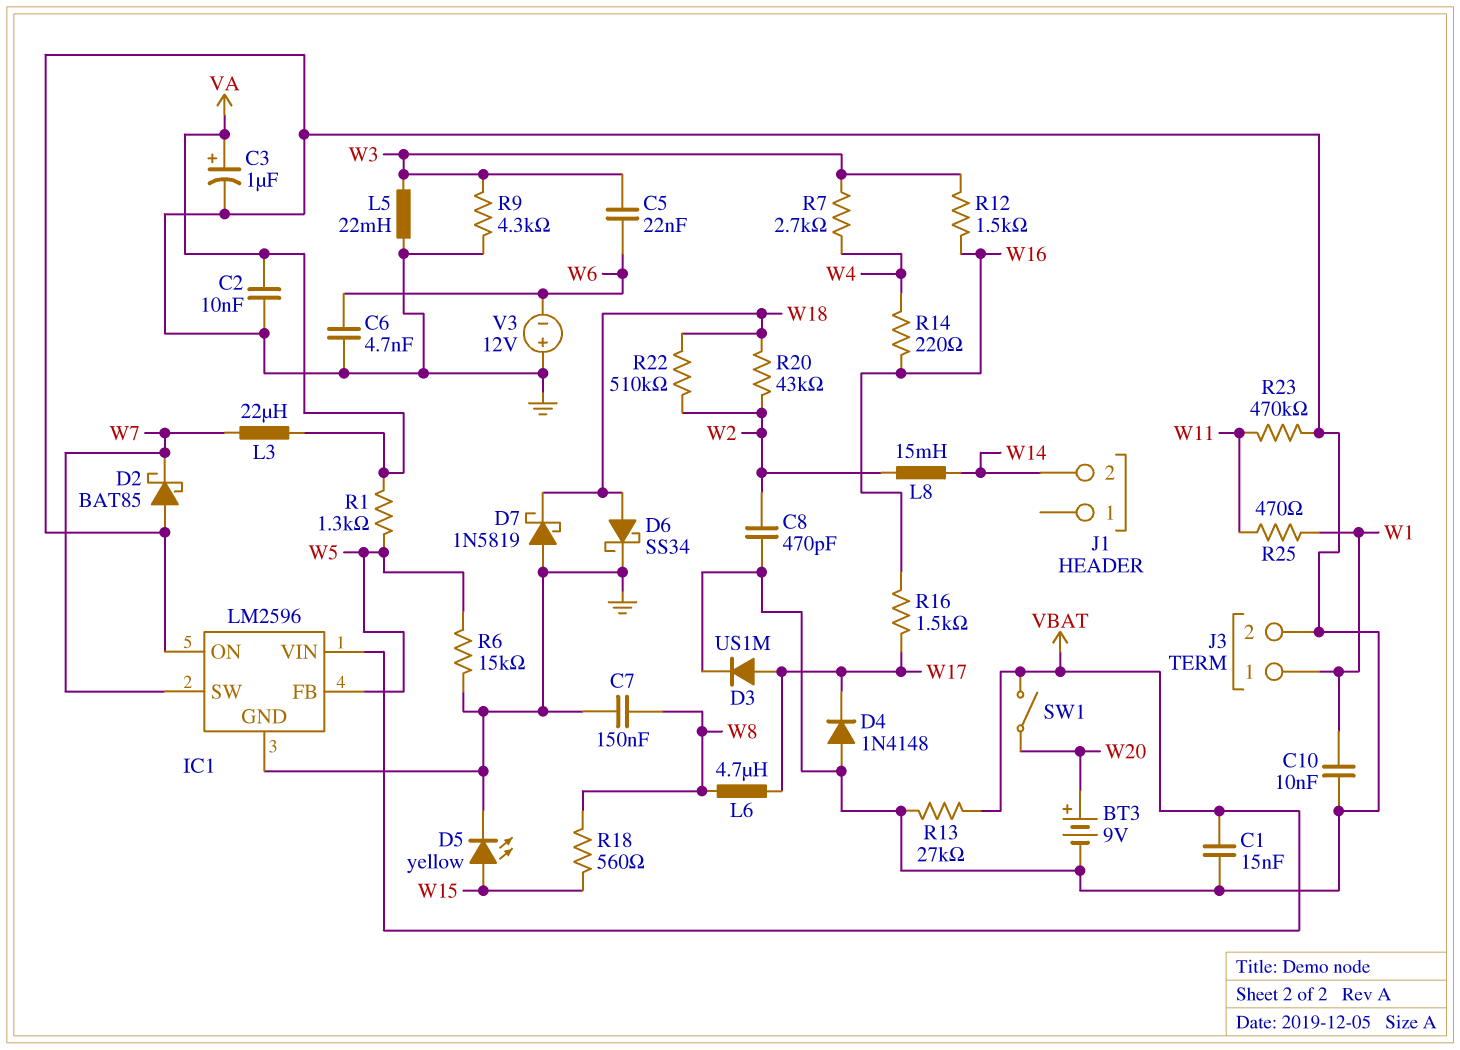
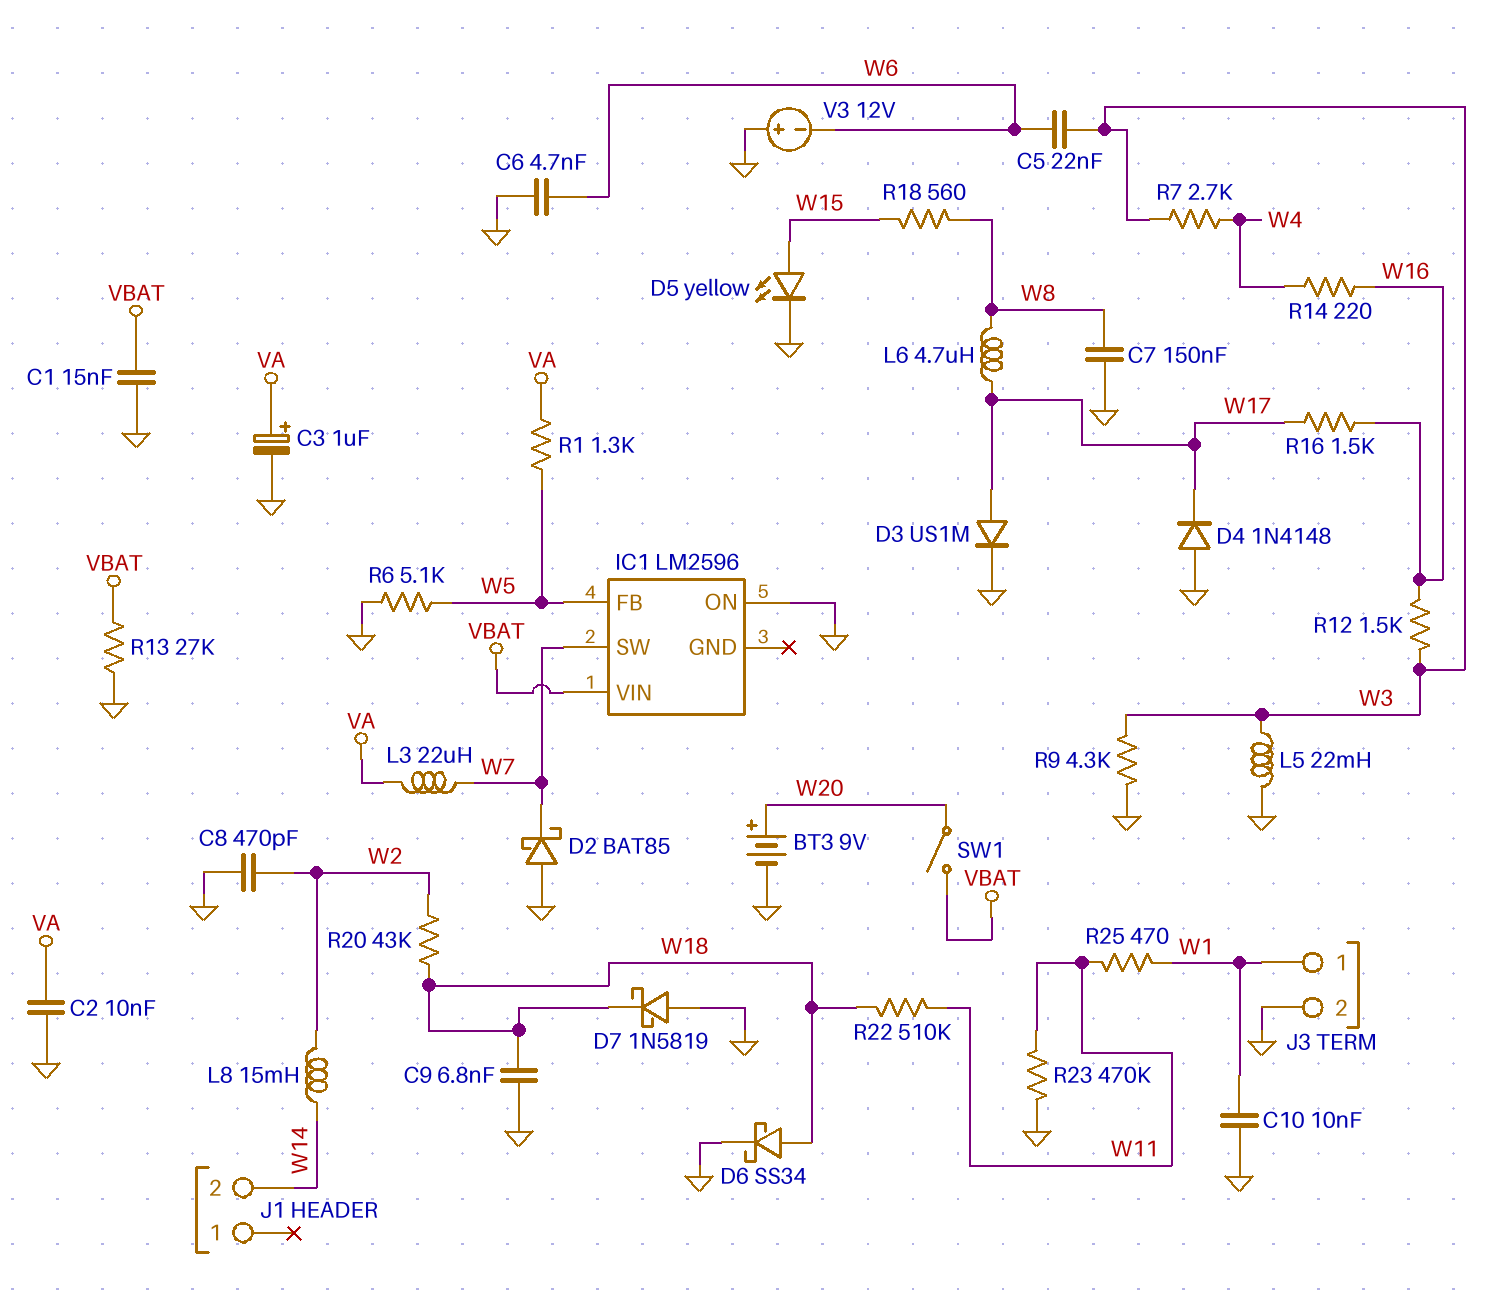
C9: none -> 6.8nF (GND, W18)
IC1 pin GND: GND -> none
R6: 15k (GND, W5) -> 5.1k (GND, W5)
R22: 510k (W2, W18) -> 510k (W11, W18)

